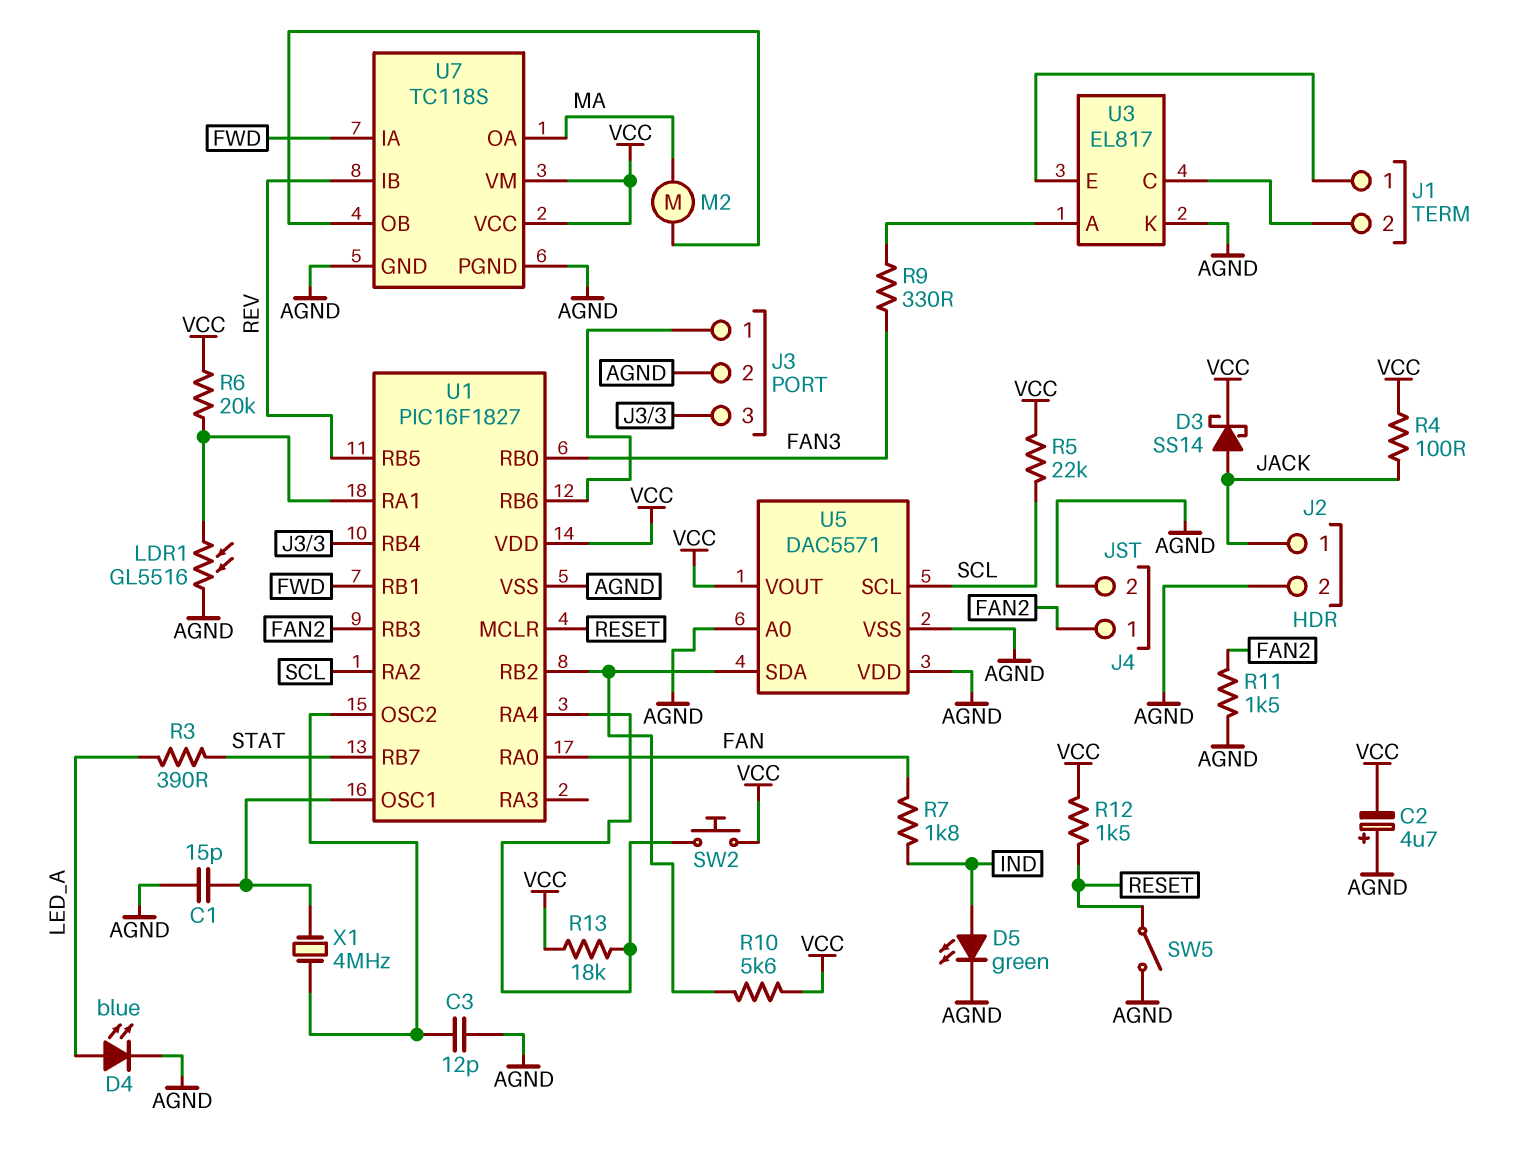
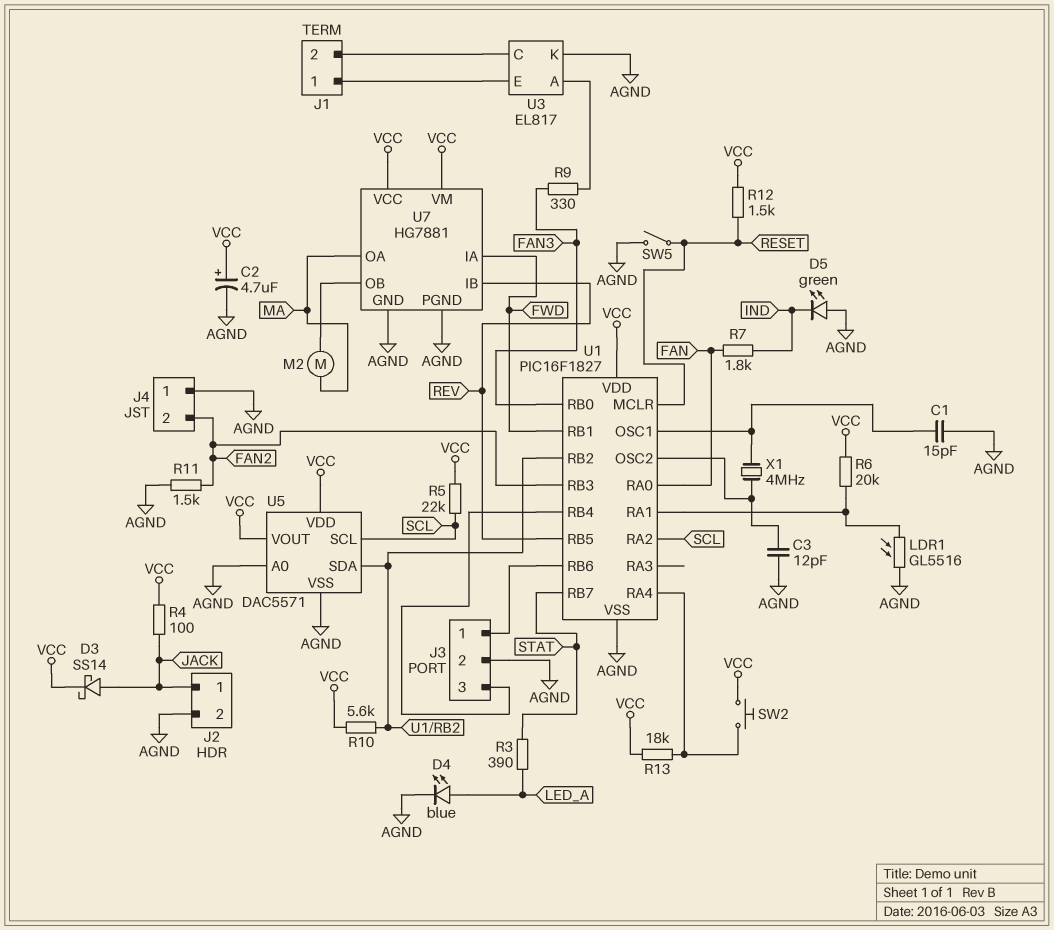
C2: 4.7uF (plus AGND, minus VCC) -> 4.7uF (plus VCC, minus AGND)
D5: LED green (A IND, K AGND) -> LED green (A AGND, K IND)
J4 pin 1: FAN2 -> AGND
J4 pin 2: AGND -> FAN2
U5 pin VDD: AGND -> VCC
U7: TC118S -> HG7881

